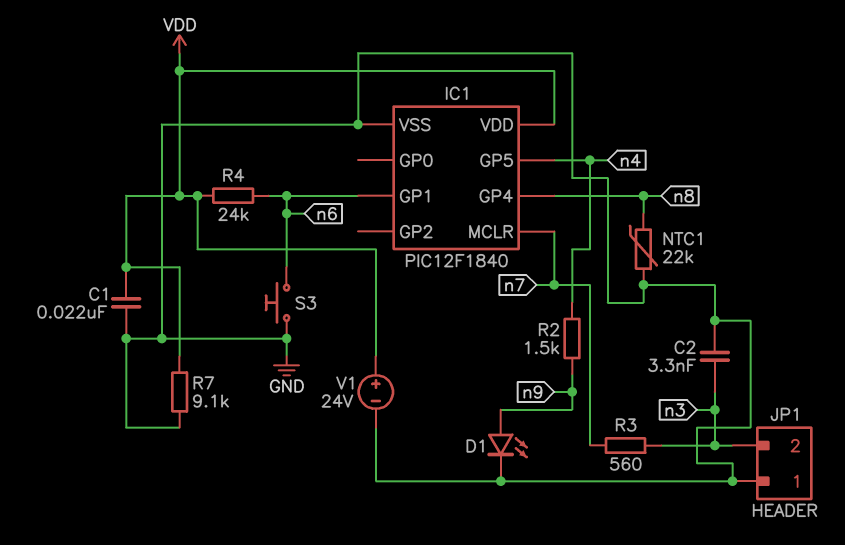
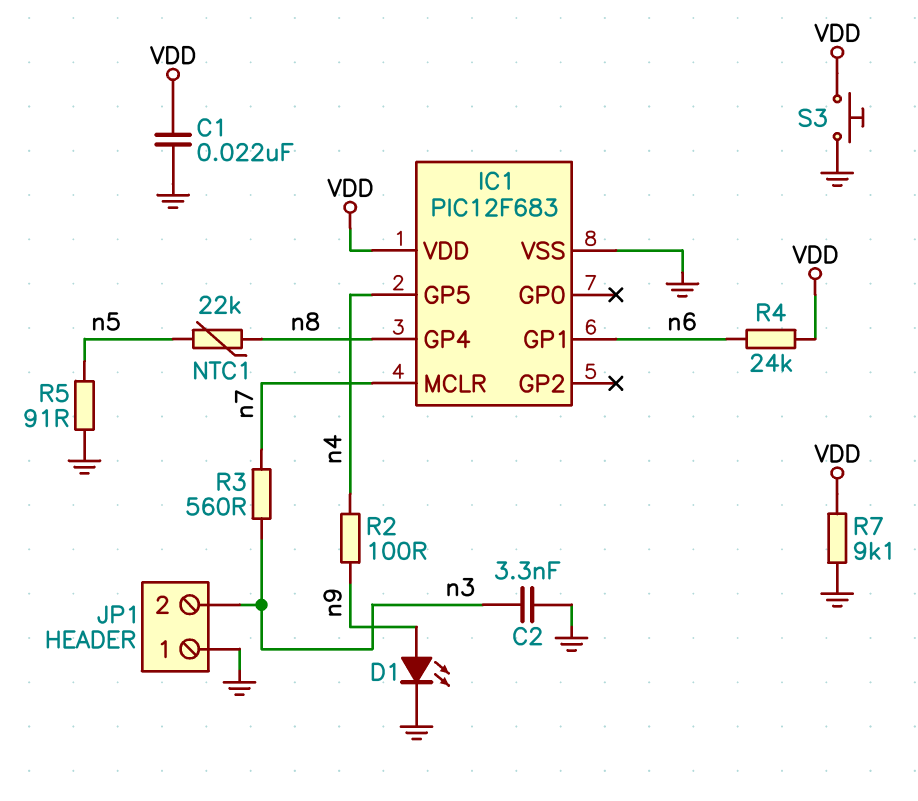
IC1: PIC12F1840 -> PIC12F683
NTC1: 22k (GND, n8) -> 22k (n5, n8)
R2: 1.5k (n4, n9) -> 100 (n4, n9)
R5: none -> 91 (GND, n5)
S3: button (GND, n6) -> button (GND, VDD)
V1: 24V (plus VDD, minus GND) -> none

